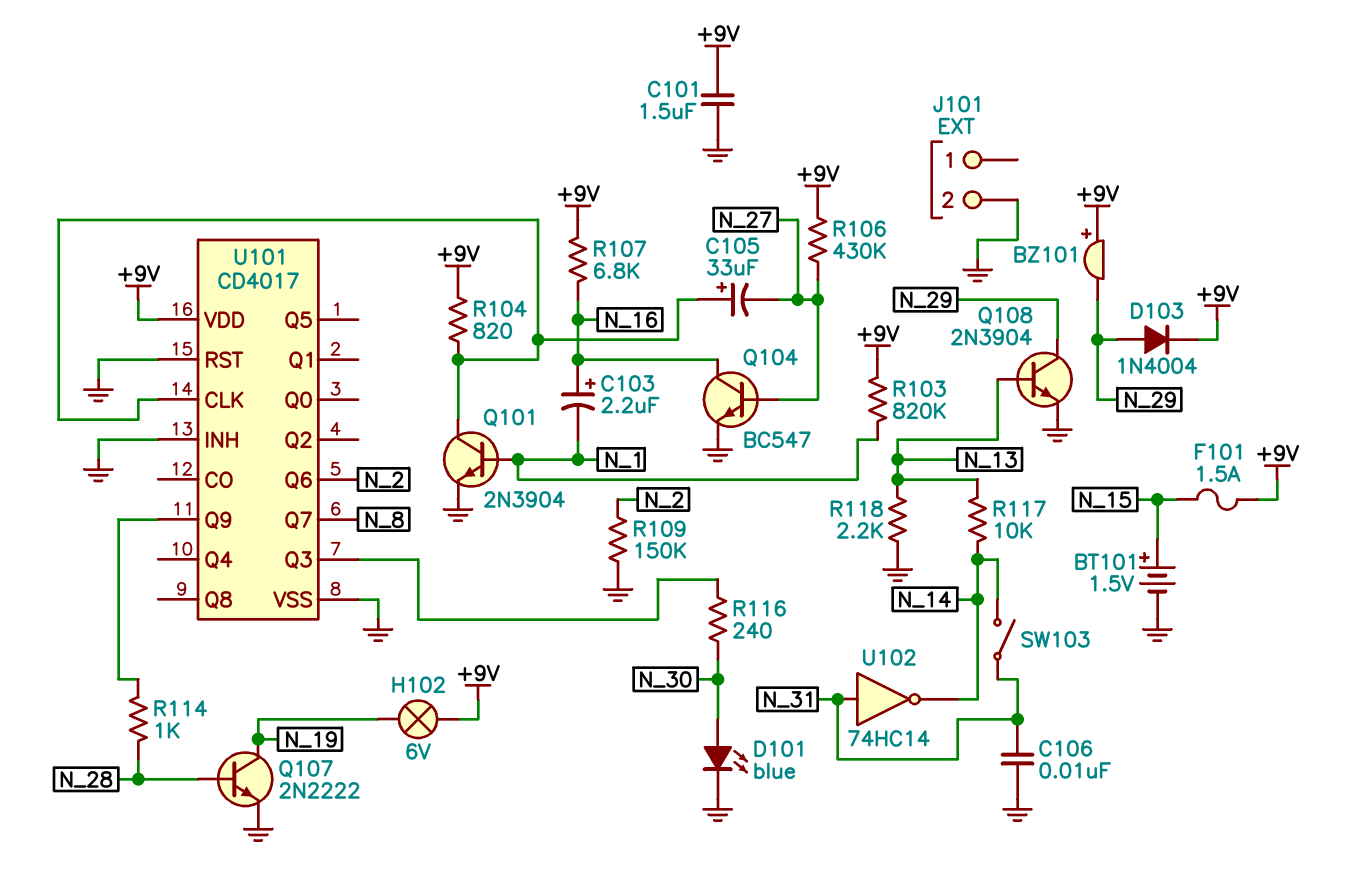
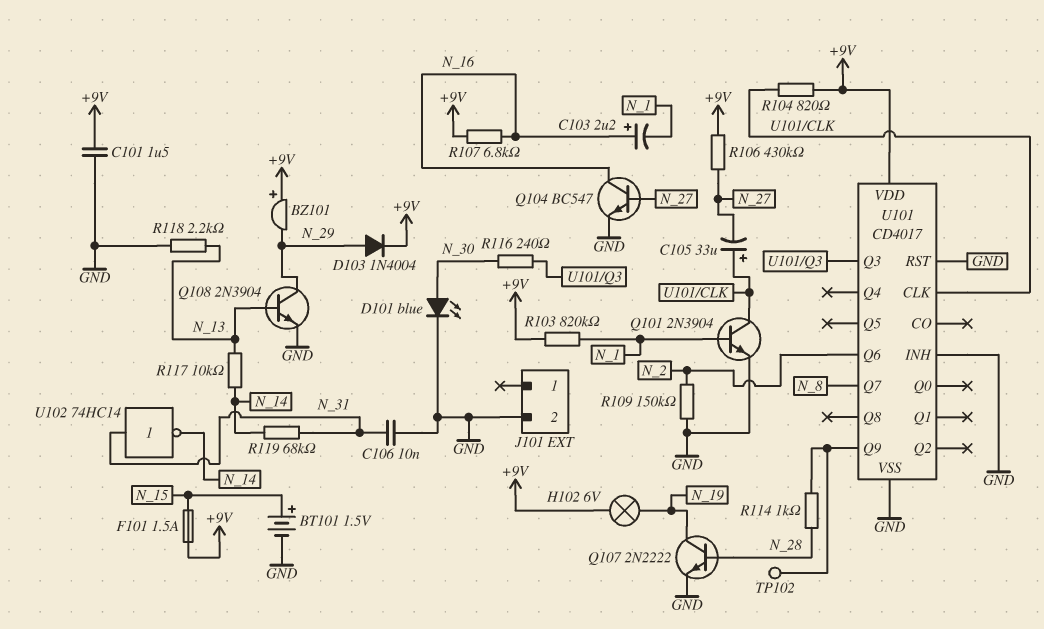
R119: none -> 68k (N_14, N_31)
SW103: switch (N_14, N_31) -> none
TP102: none -> test point (U101/Q9)

